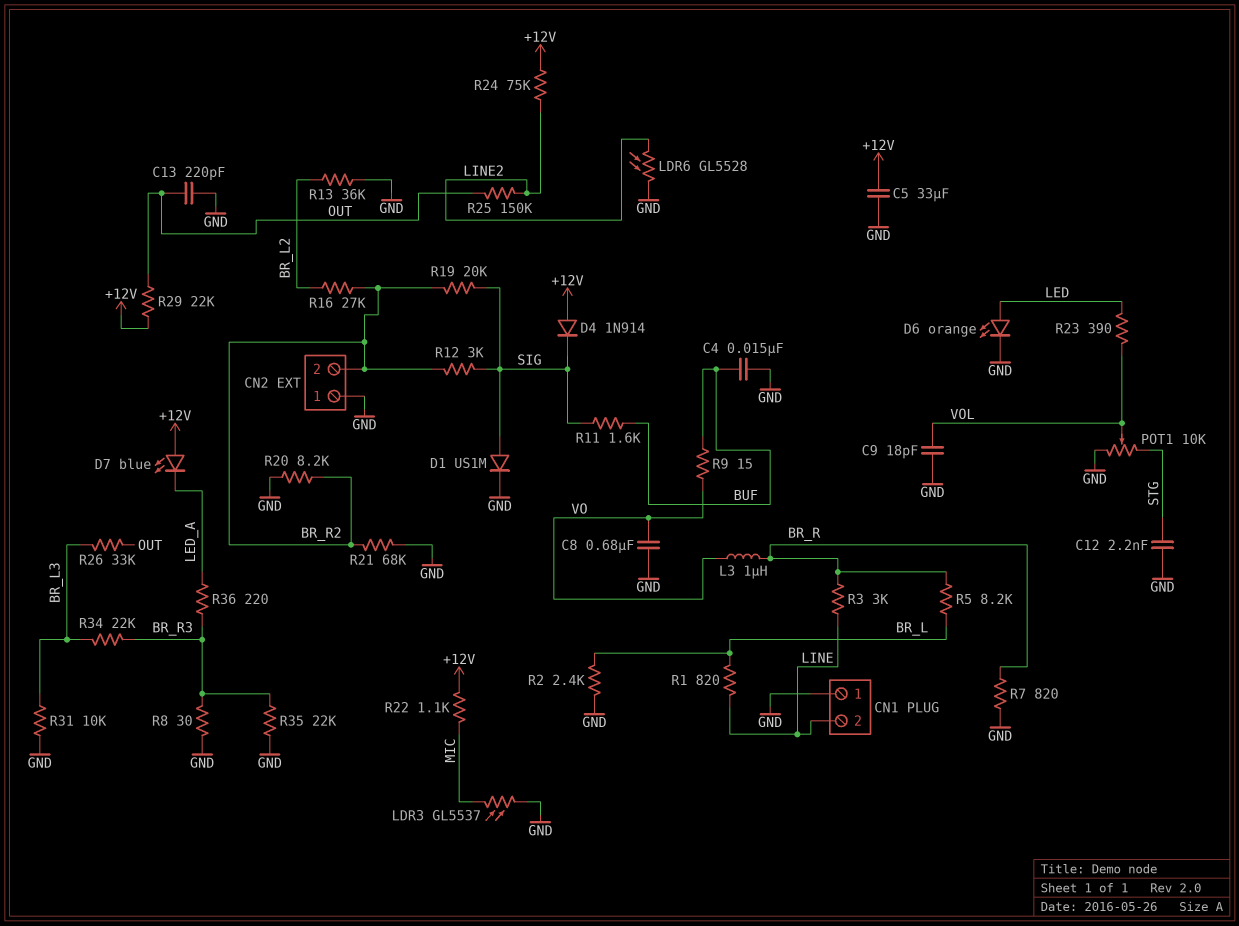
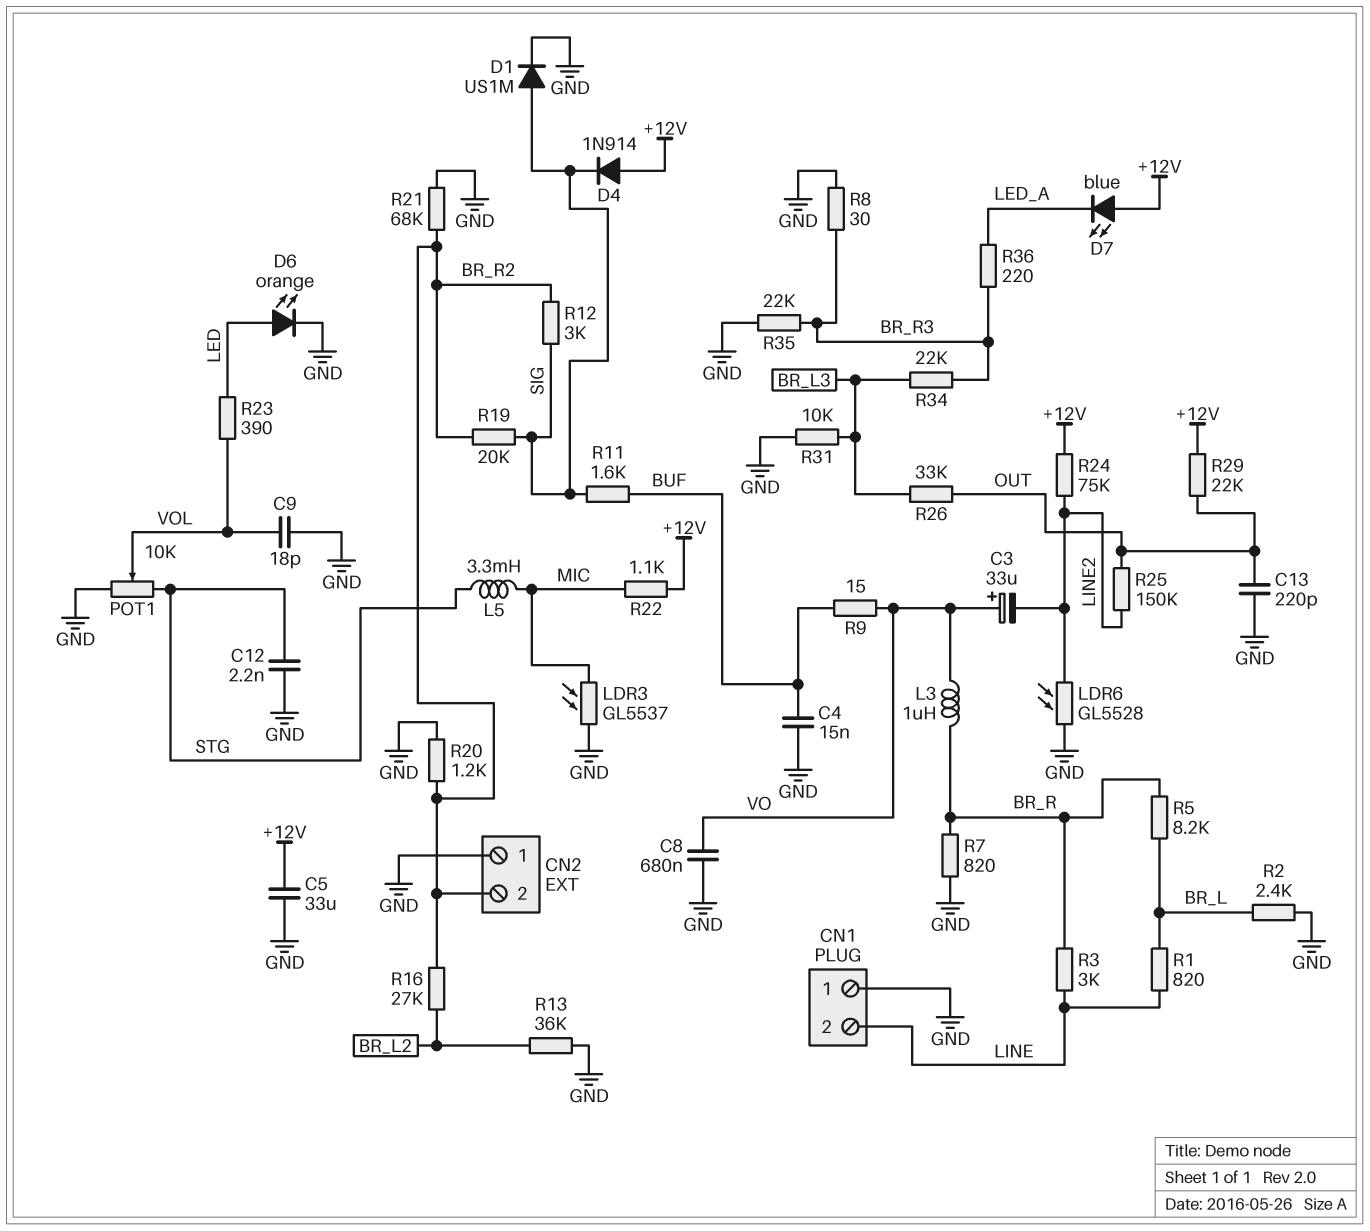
C3: none -> 33uF (plus VO, minus LINE2)
L5: none -> 3.3mH (MIC, STG)
R20: 8.2k (BR_R2, GND) -> 1.2k (BR_R2, GND)

